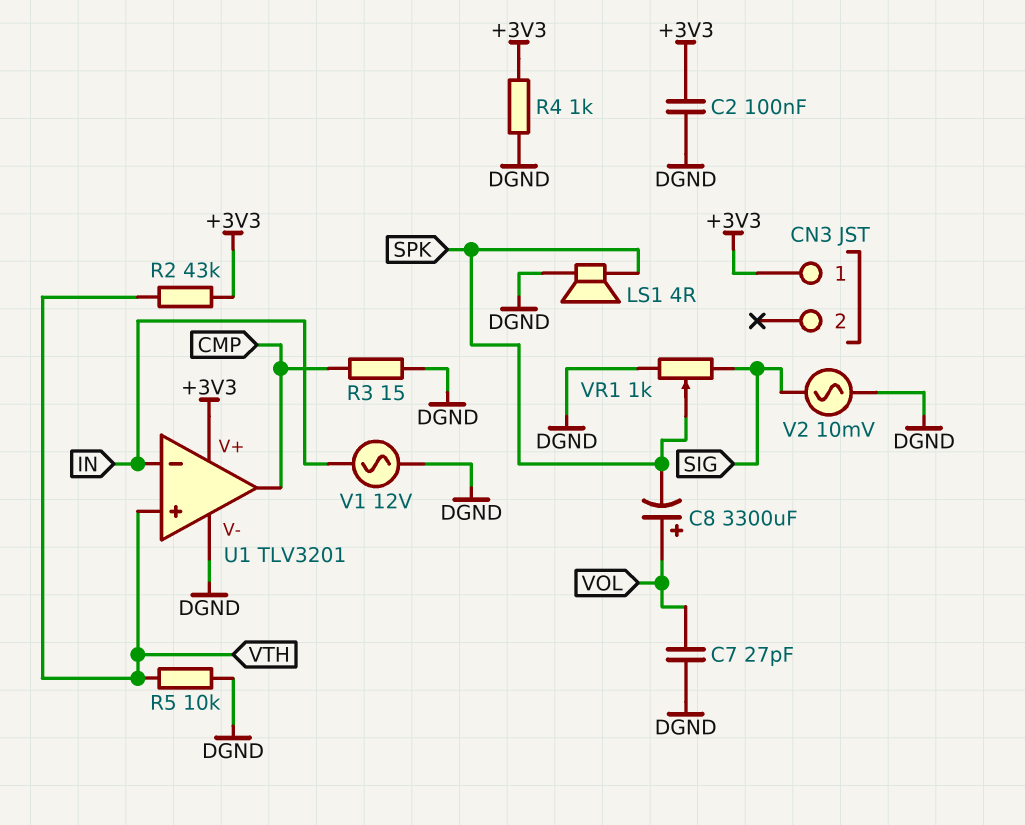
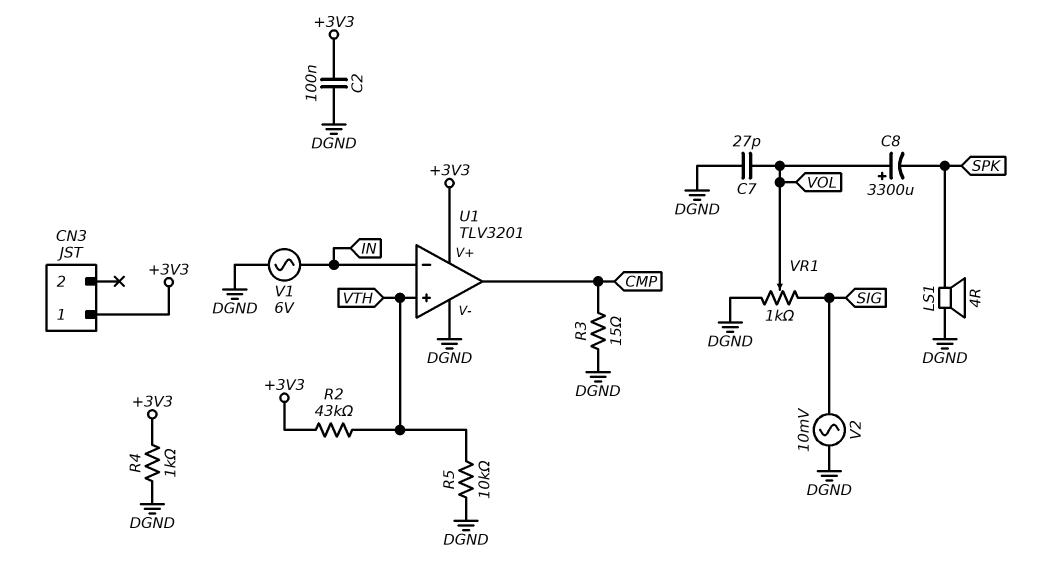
V1: AC 12V (DGND, IN) -> AC 6V (DGND, IN)
VR1: 1k (DGND, SIG, wiper SPK) -> 1k (DGND, SIG, wiper VOL)

